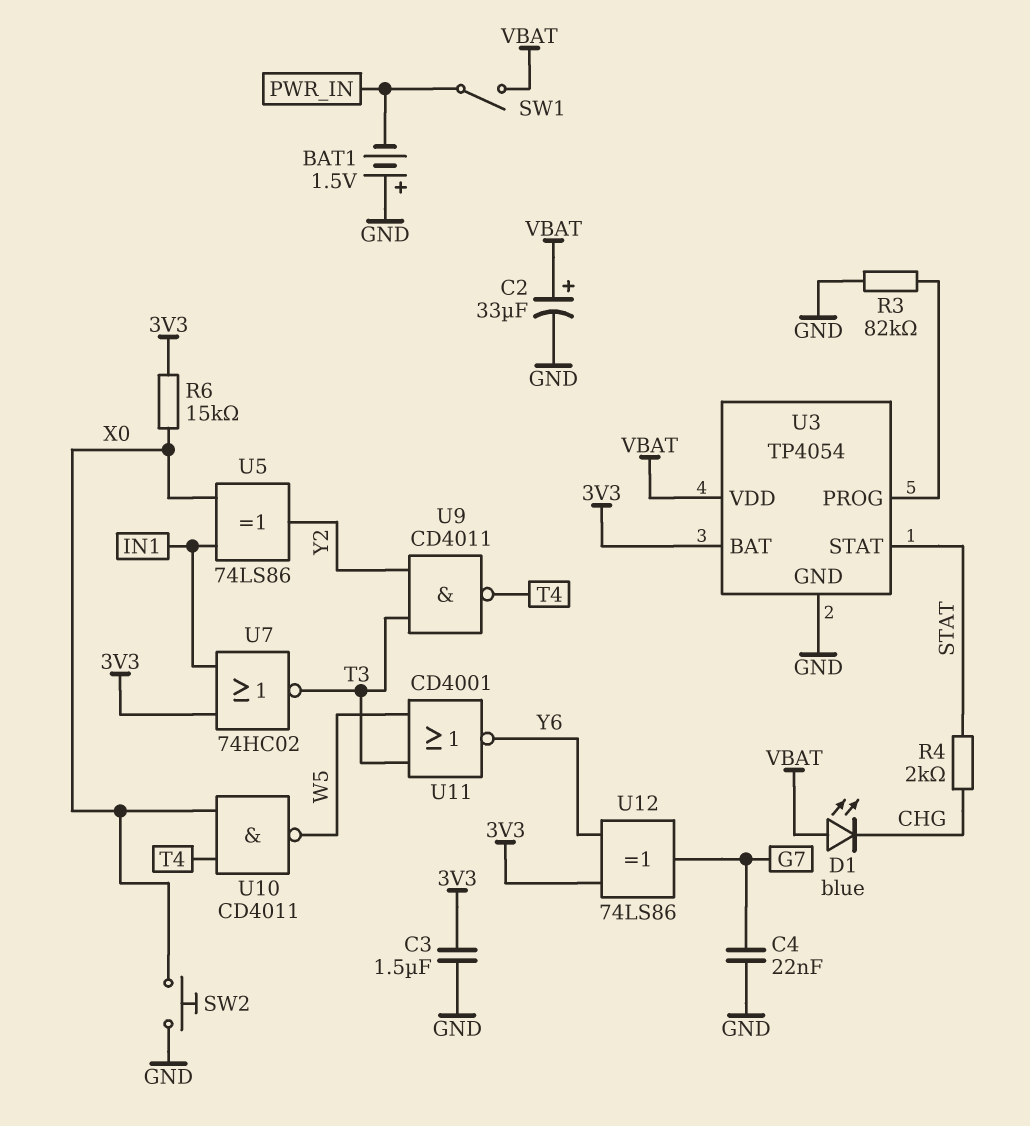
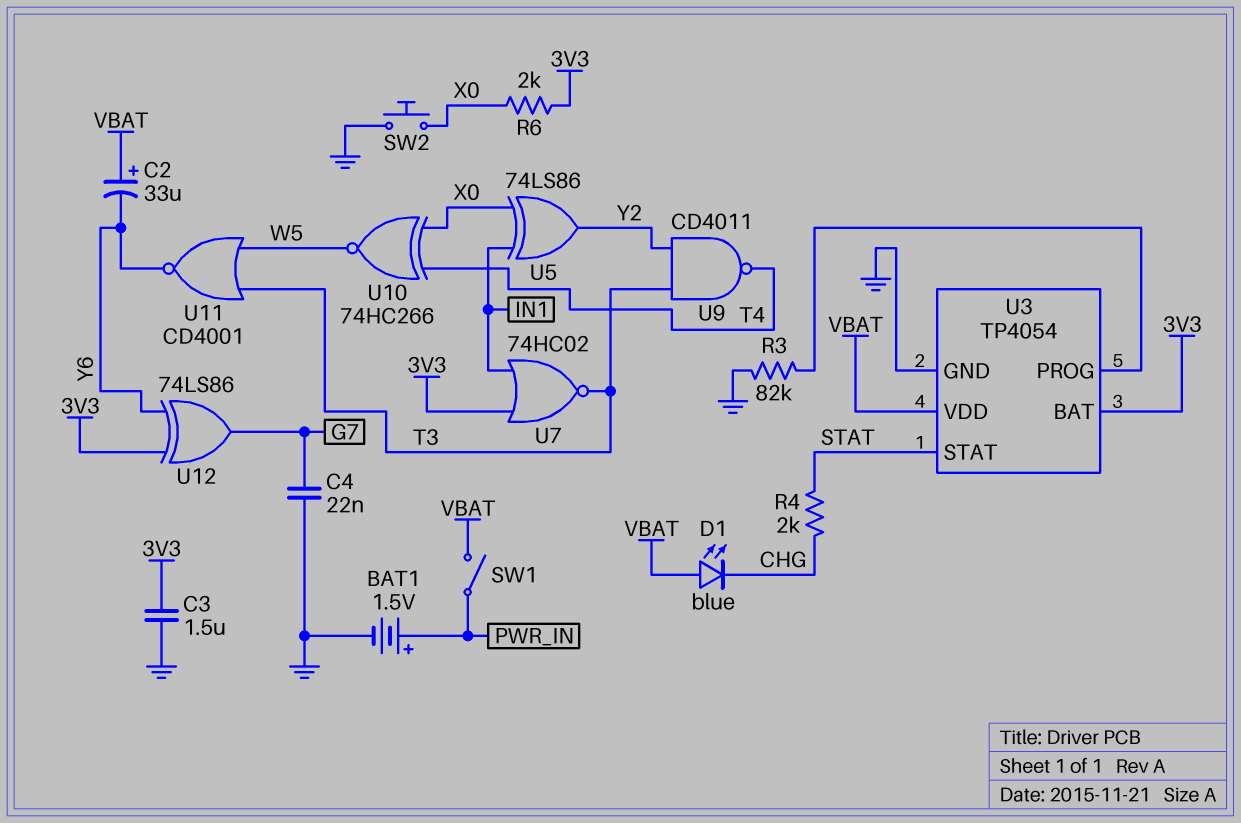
BAT1: 1.5V (plus GND, minus PWR_IN) -> 1.5V (plus PWR_IN, minus GND)
C2: 33uF (plus VBAT, minus GND) -> 33uF (plus VBAT, minus Y6)
R6: 15k (3V3, X0) -> 2k (3V3, X0)
U10: NAND CD4011 (in T4, in X0, out W5) -> XNOR 74HC266 (in T4, in X0, out W5)

